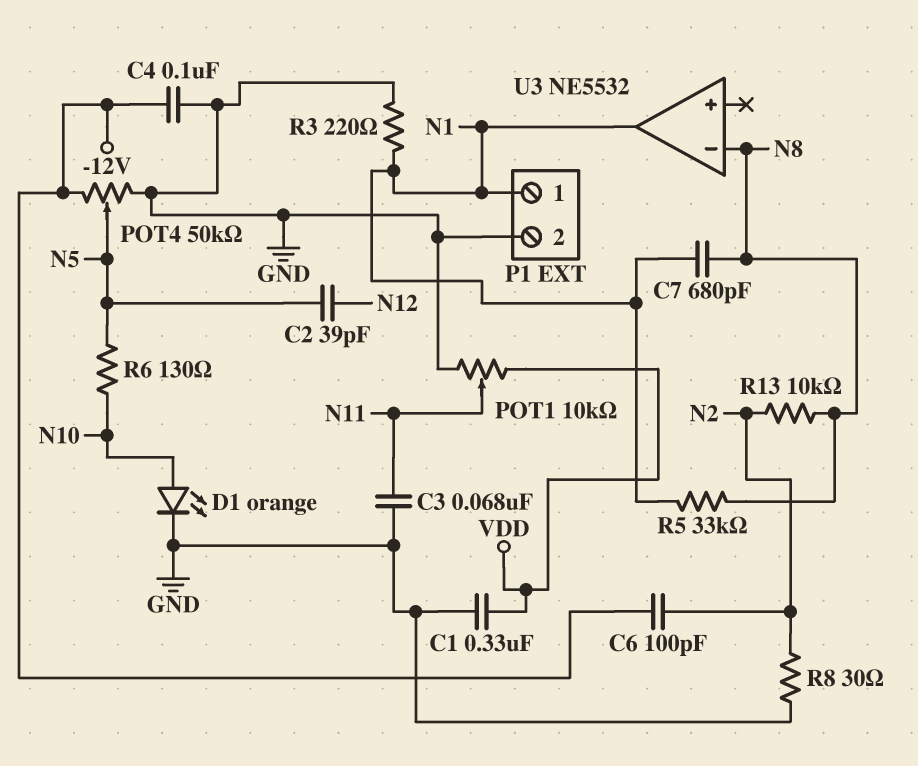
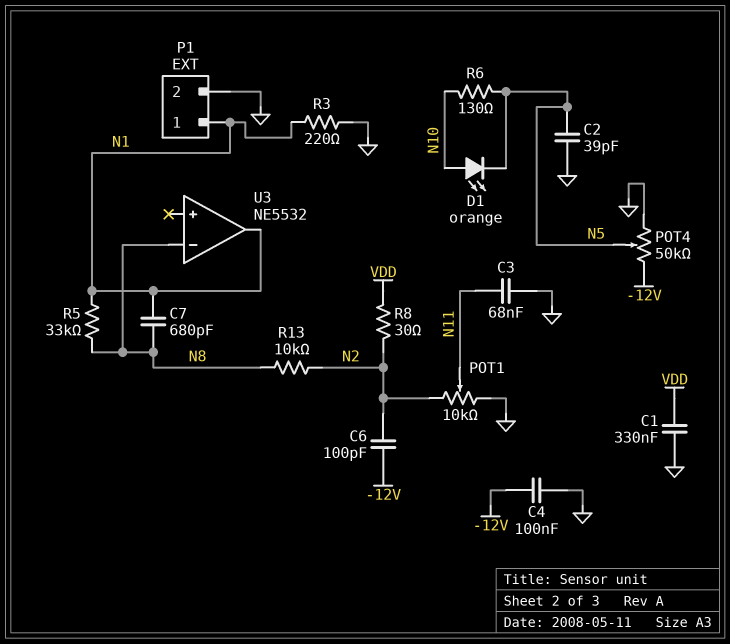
C2: 39pF (N5, N12) -> 39pF (GND, N5)
D1: LED orange (A N10, K GND) -> LED orange (A N10, K N5)
POT1: 10k (GND, VDD, wiper N11) -> 10k (GND, N2, wiper N11)
R8: 30 (GND, N2) -> 30 (N2, VDD)

